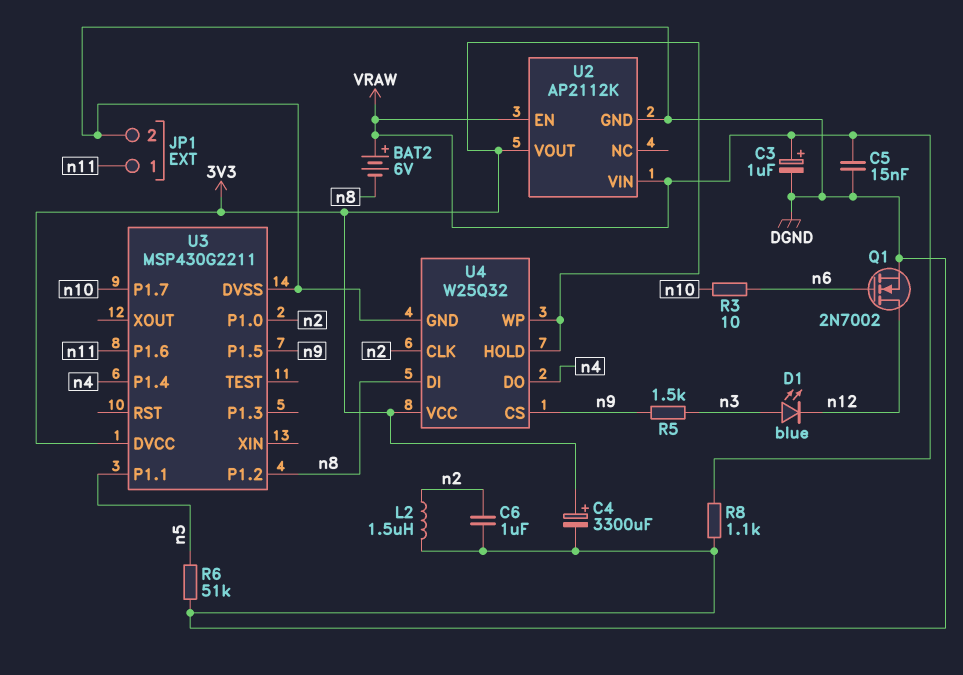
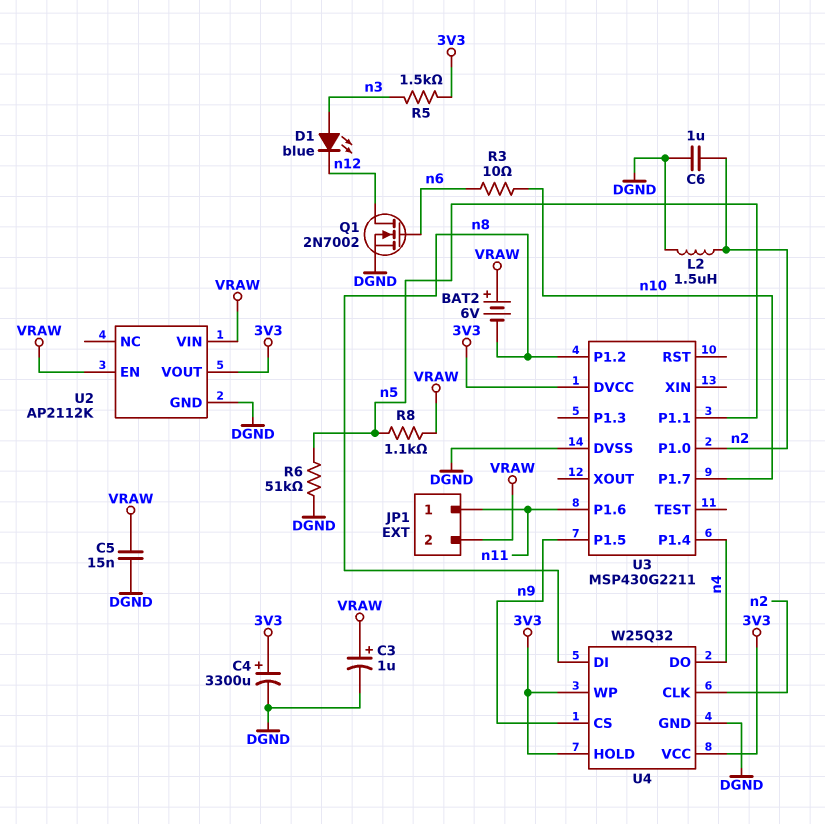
JP1 pin 2: DGND -> VRAW
R5: 1.5k (n3, n9) -> 1.5k (3V3, n3)
R8: 1.1k (DGND, VRAW) -> 1.1k (VRAW, n5)

